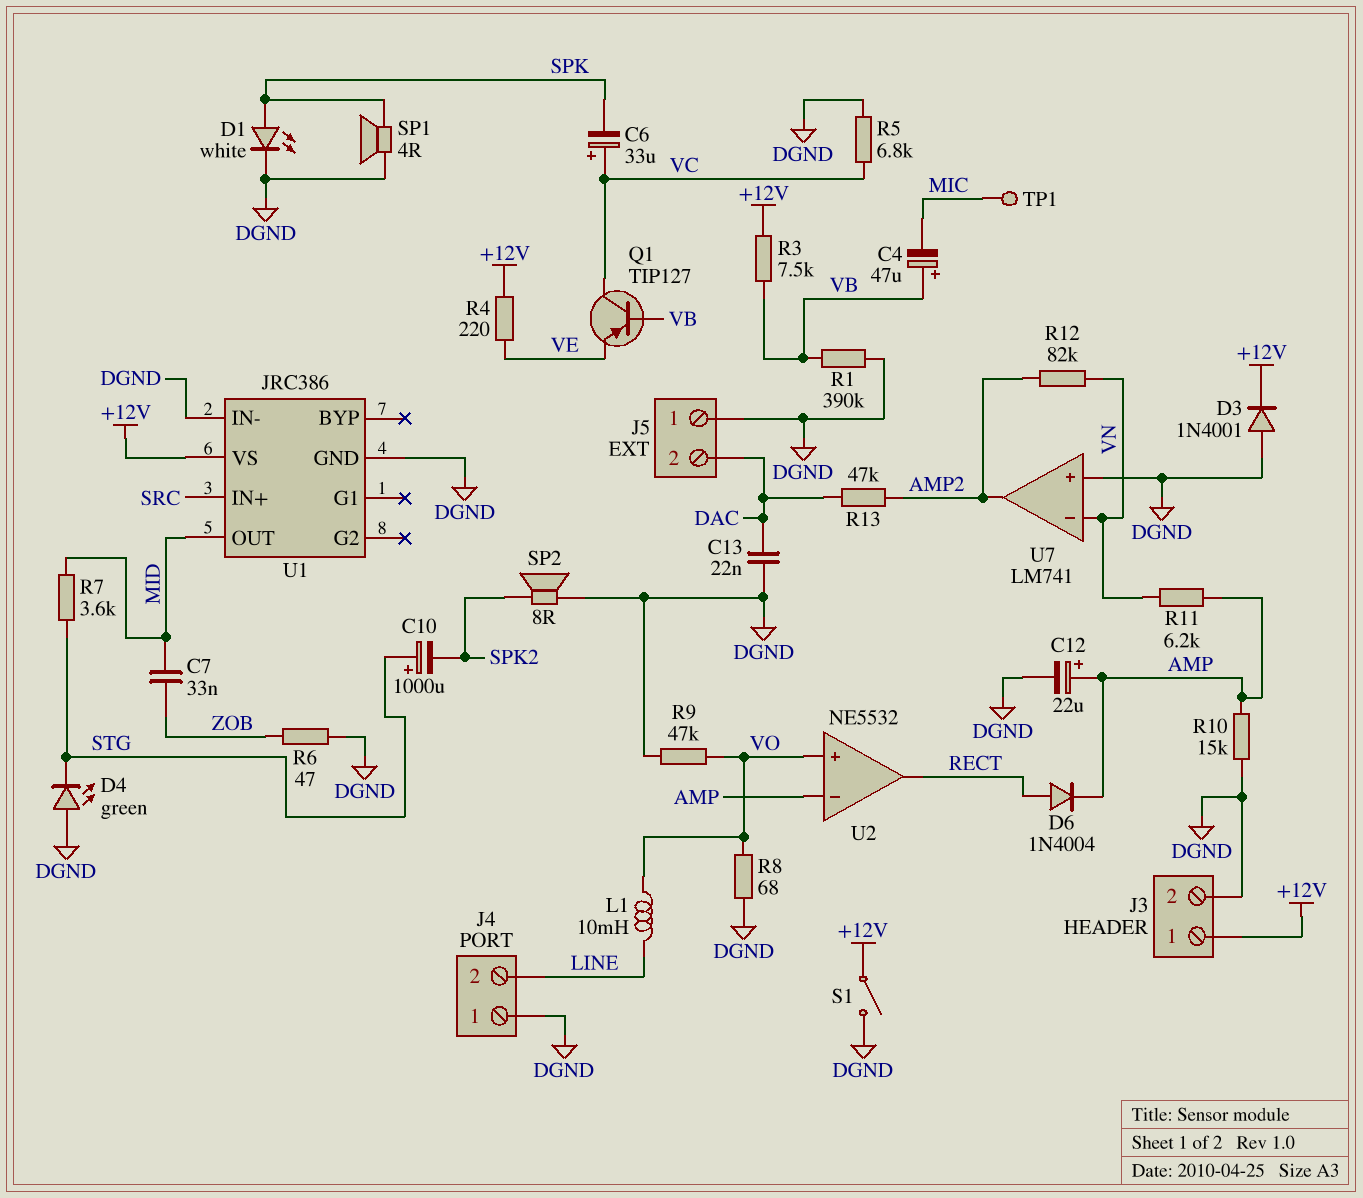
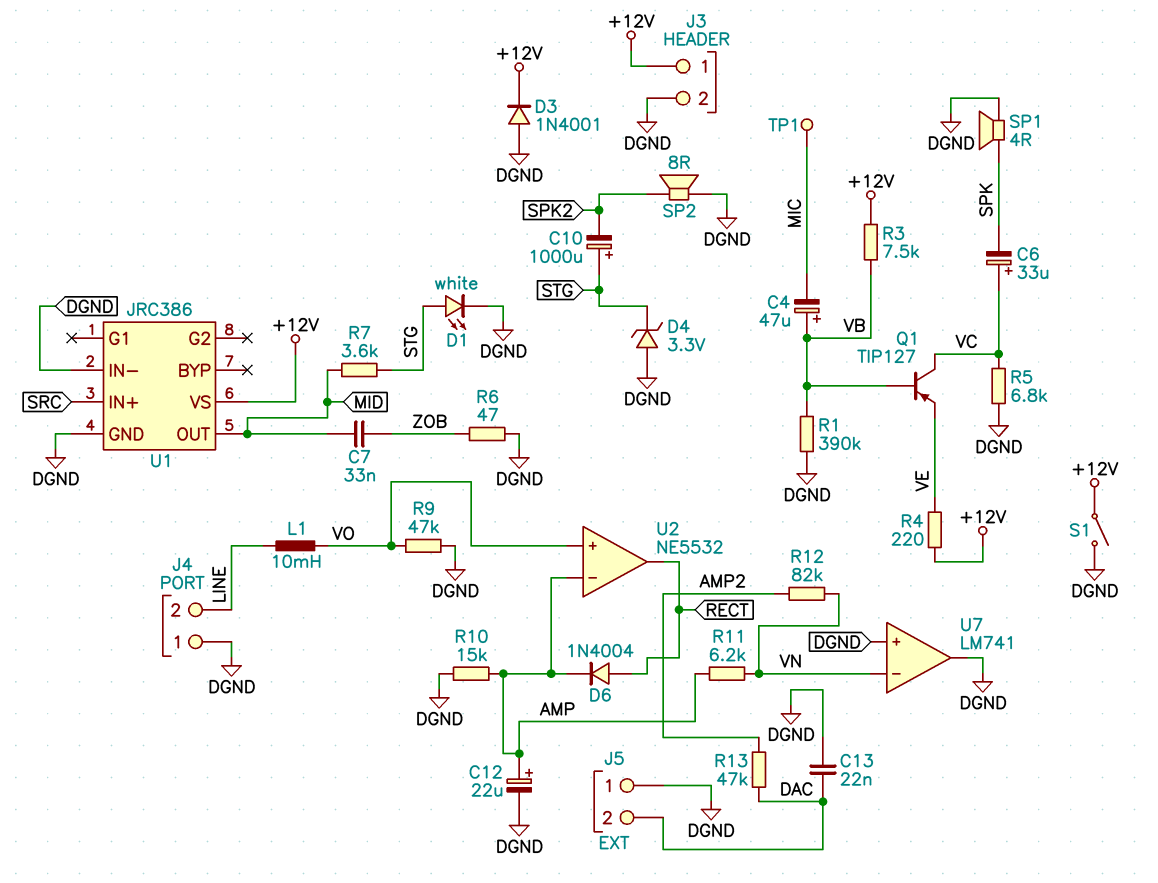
D1: LED white (A SPK, K DGND) -> LED white (A STG, K DGND)
D4: LED green (A DGND, K STG) -> zener 3.3V (A DGND, K STG)
R8: 68 (DGND, VO) -> none
U7 pin out: AMP2 -> DGND

